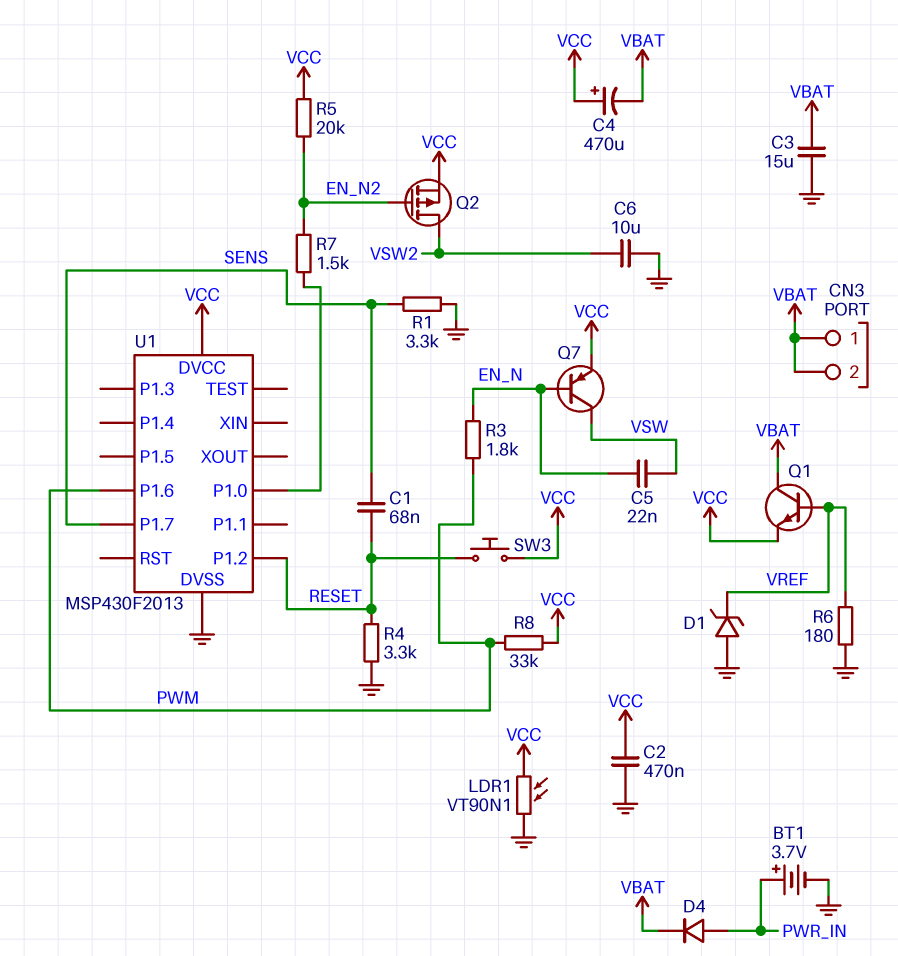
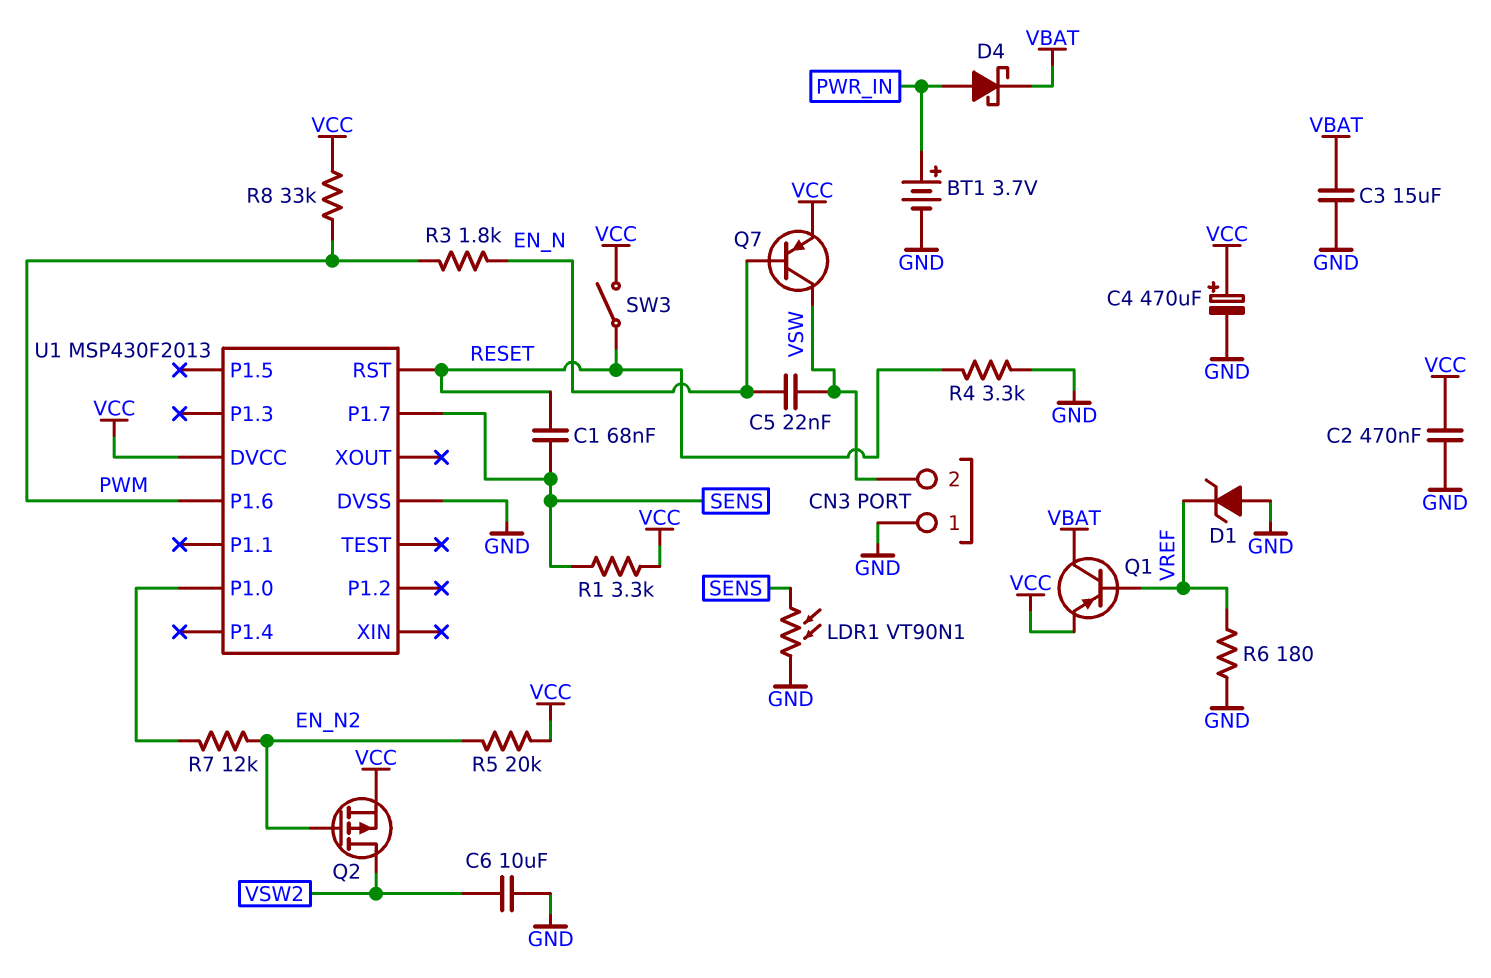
C4: 470uF (plus VCC, minus VBAT) -> 470uF (plus VCC, minus GND)
CN3 pin 1: VBAT -> GND
CN3 pin 2: VBAT -> VSW
D4: diode (A PWR_IN, K VBAT) -> schottky (A PWR_IN, K VBAT)
LDR1: VT90N1 (GND, VCC) -> VT90N1 (GND, SENS)
Q1: NPN (B VREF, C VBAT, E VCC) -> PNP (B VREF, C VBAT, E VCC)
R1: 3.3k (GND, SENS) -> 3.3k (SENS, VCC)
R7: 1.5k (EN_N2, U1/P1.0) -> 12k (EN_N2, U1/P1.0)
SW3: button (RESET, VCC) -> switch (RESET, VCC)
U1 pin P1.2: RESET -> none
U1 pin RST: none -> RESET

